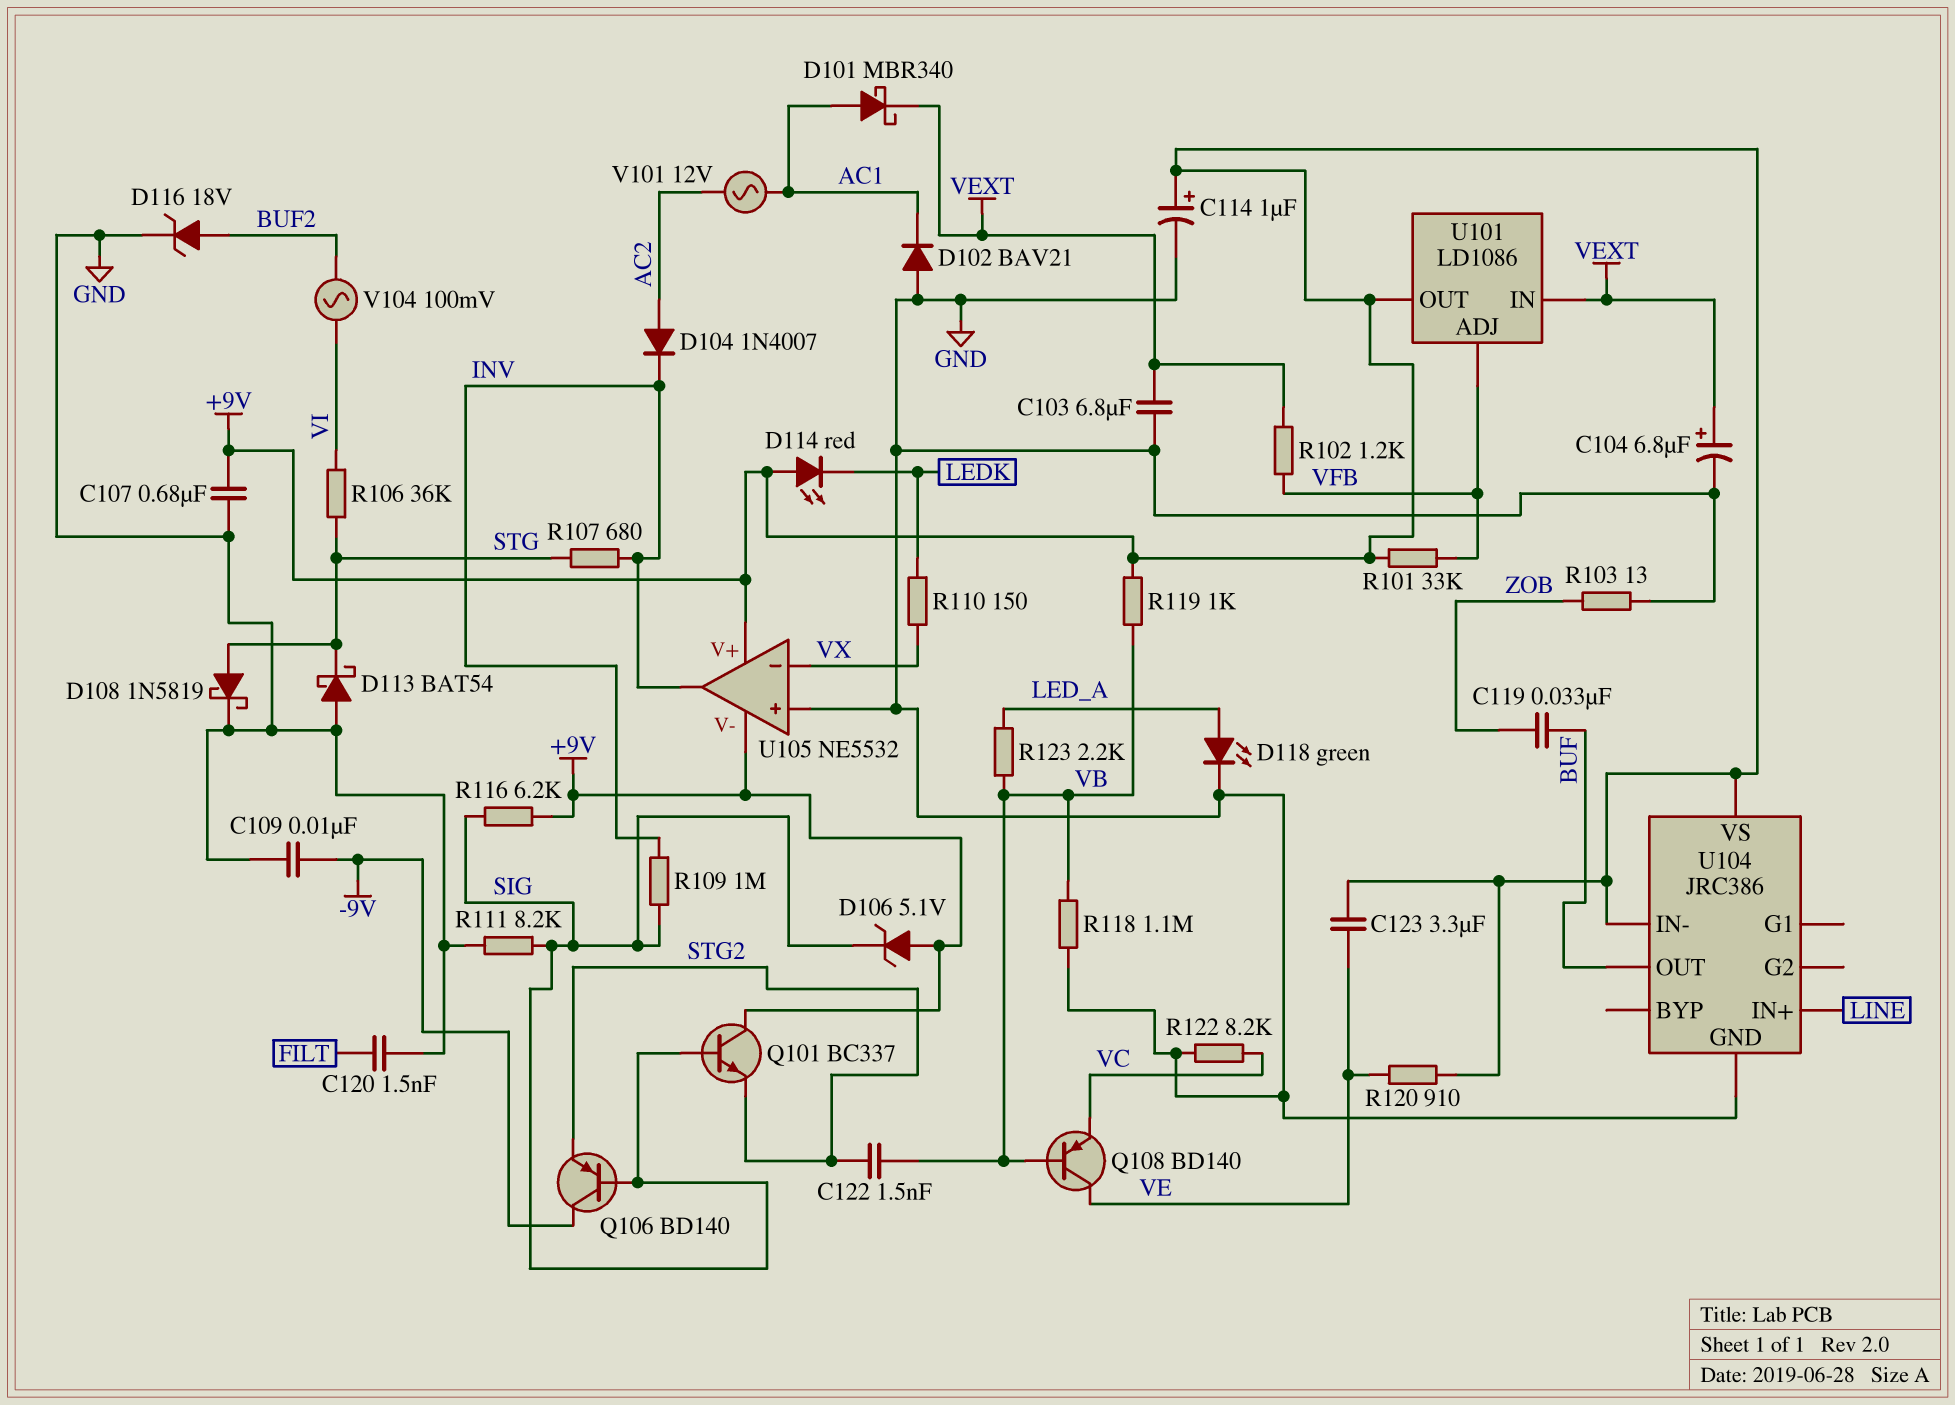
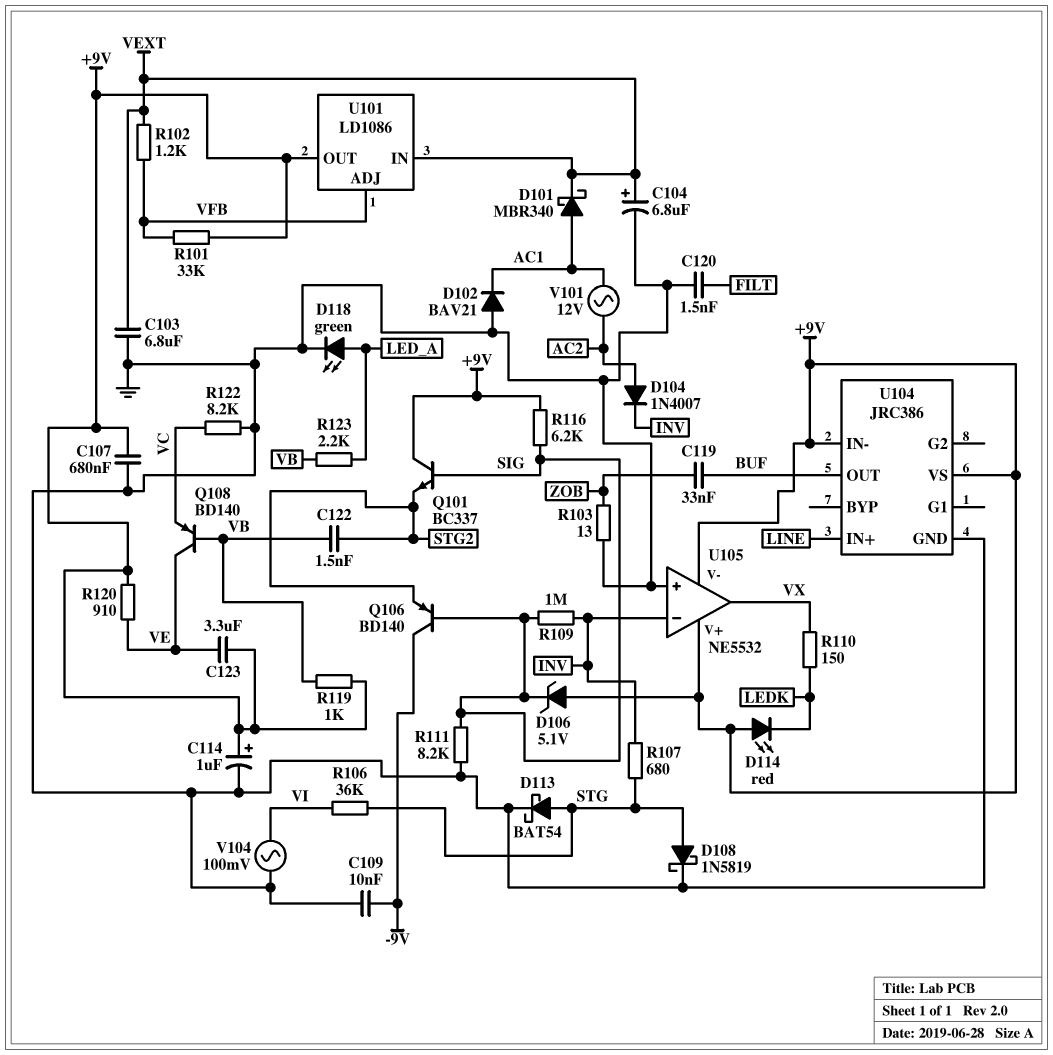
D113: schottky BAT54 (A GND, K STG) -> schottky BAT54 (A STG, K GND)
D116: zener 18V (A BUF2, K GND) -> none
R118: 1.1M (GND, VB) -> none
U105 pin in-: VX -> INV
U105 pin out: INV -> VX
V104: AC 100mV (BUF2, VI) -> AC 100mV (GND, VI)

